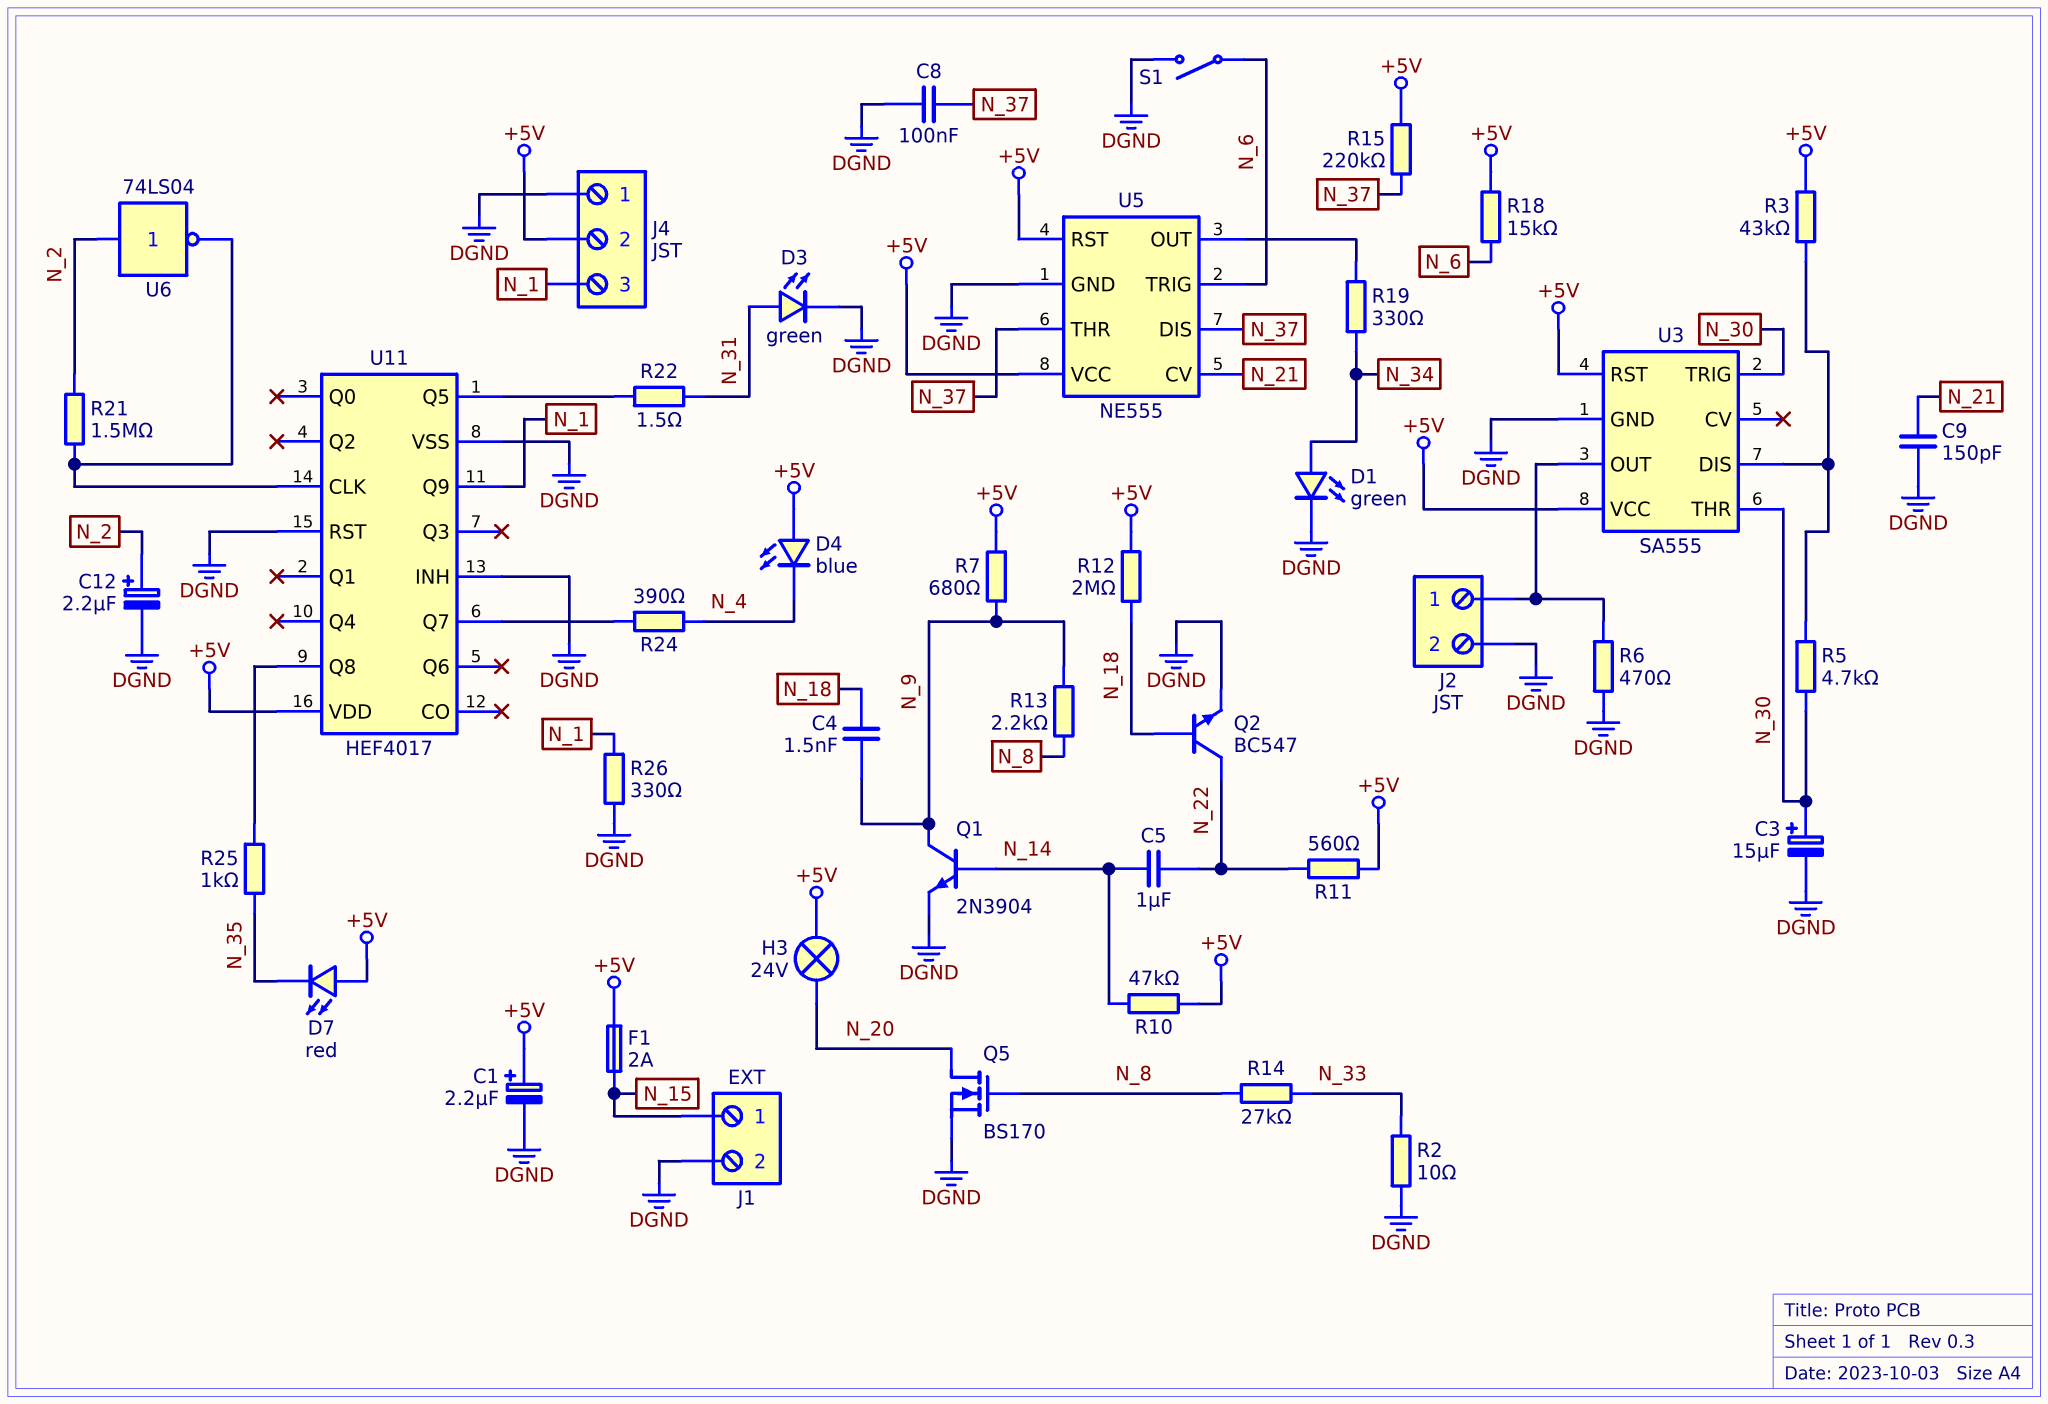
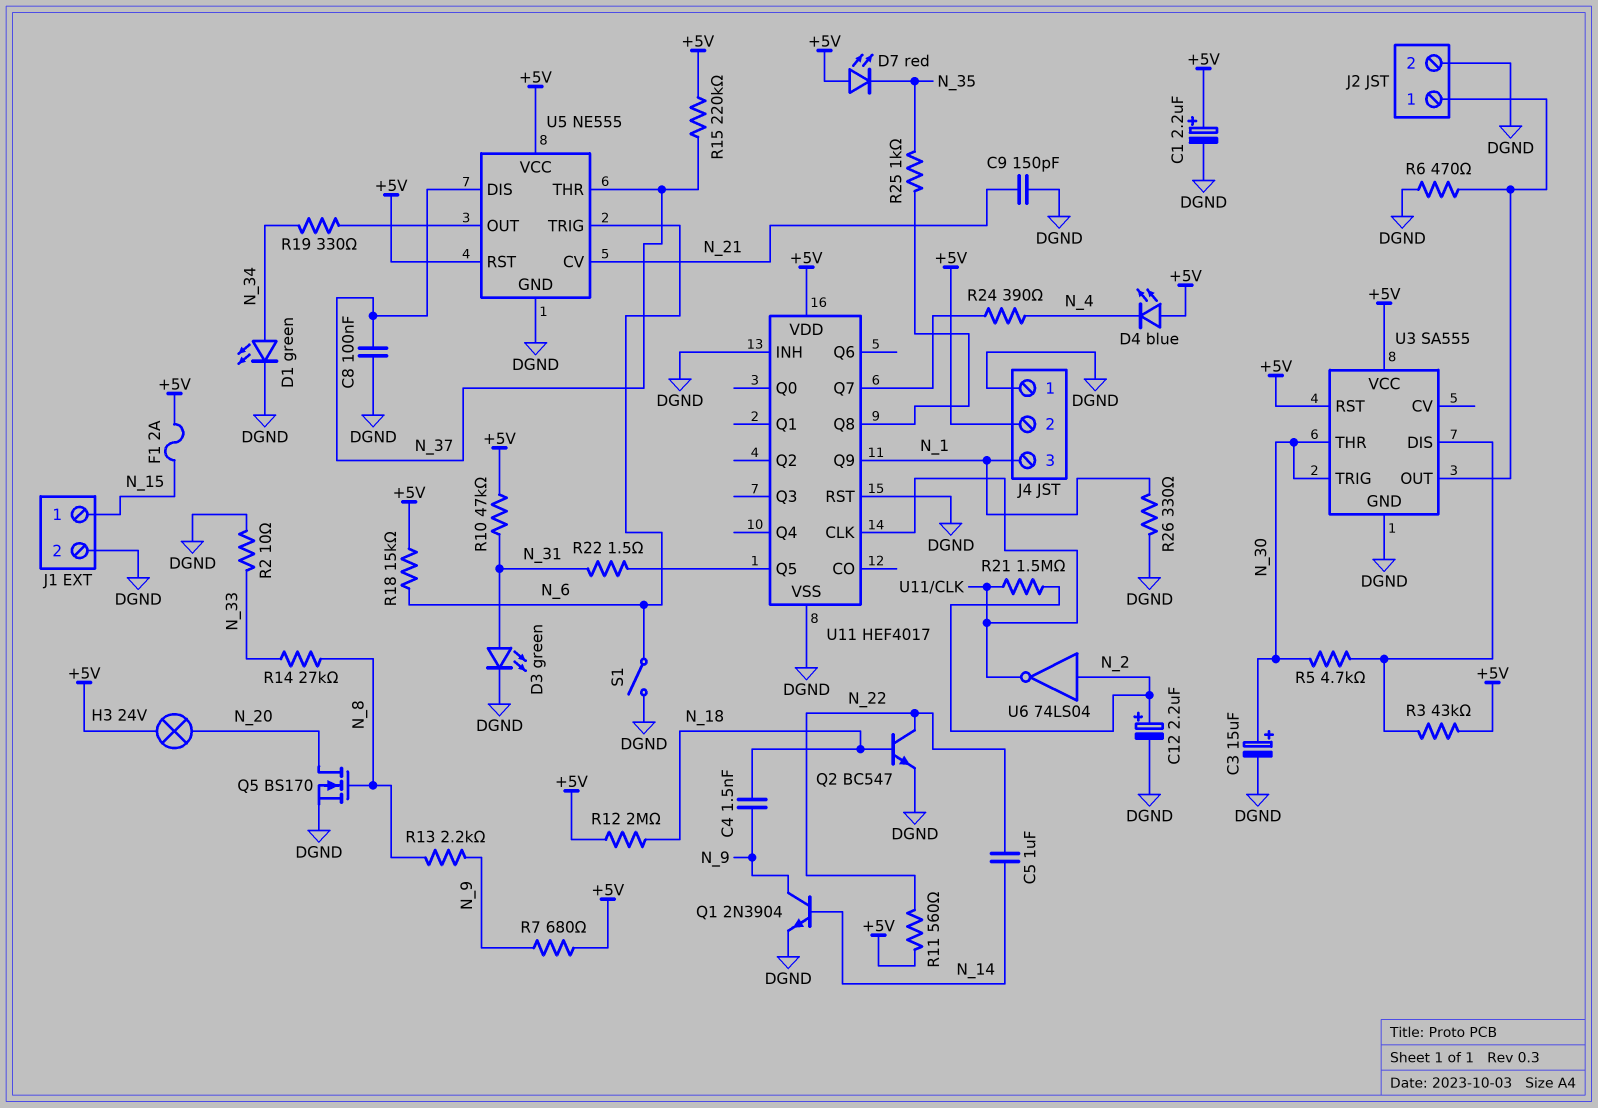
R10: 47k (+5V, N_14) -> 47k (+5V, N_31)

